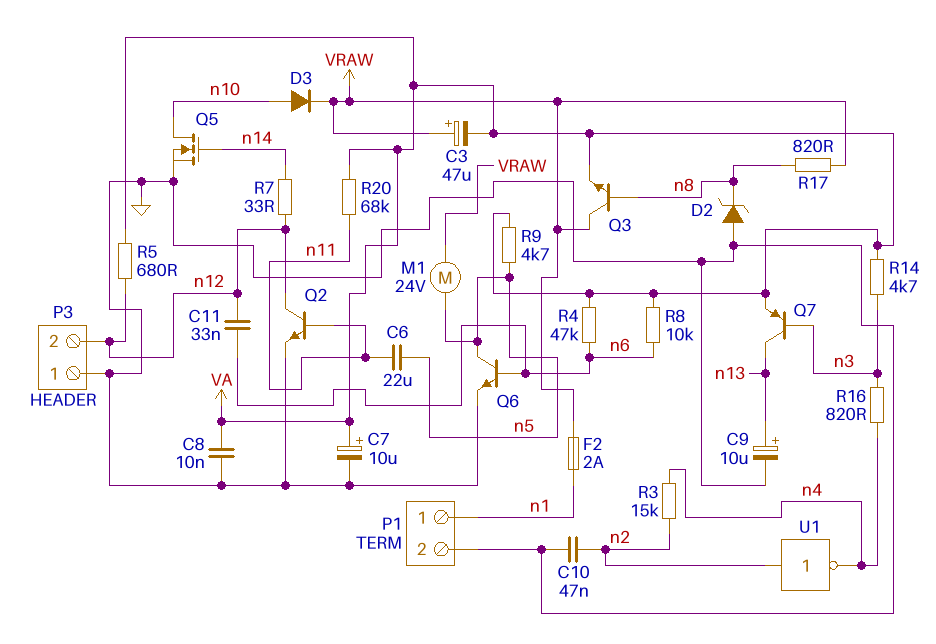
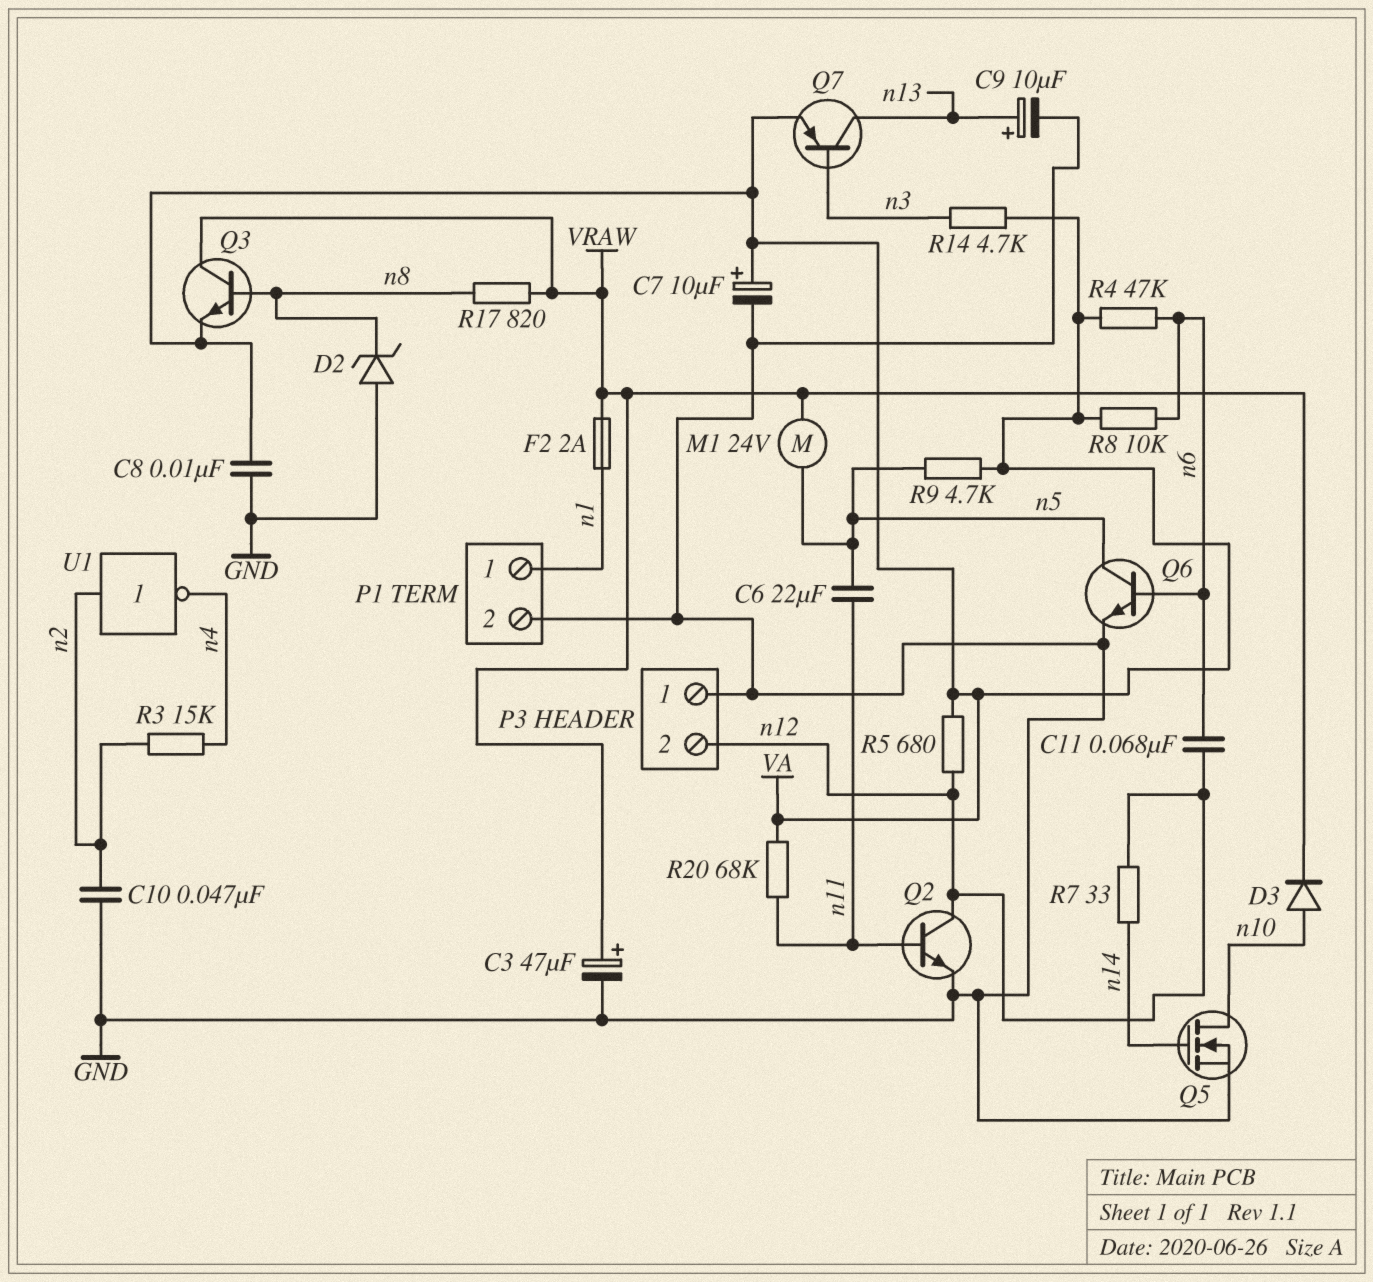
C3: 47uF (plus VRAW, minus VA) -> 47uF (plus VRAW, minus GND)
C11: 33nF (n6, n12) -> 68nF (n6, n12)
R16: 820 (n3, n4) -> none

